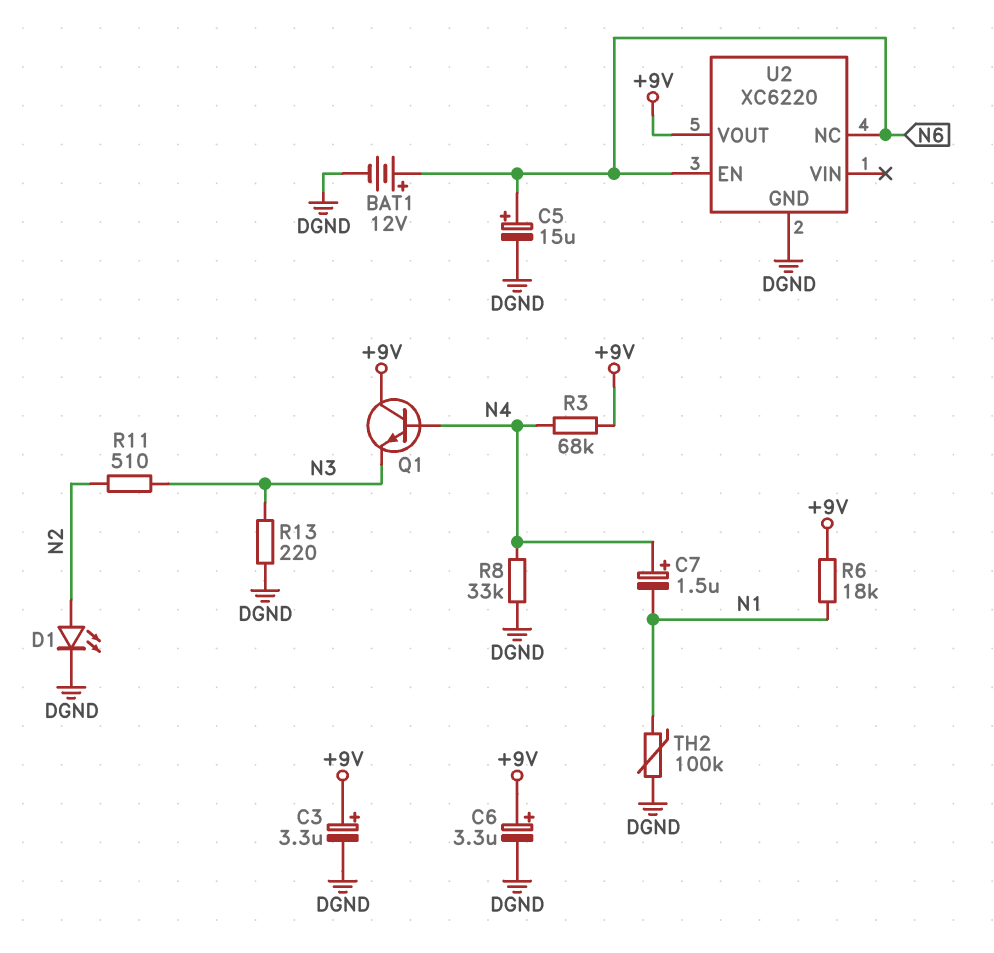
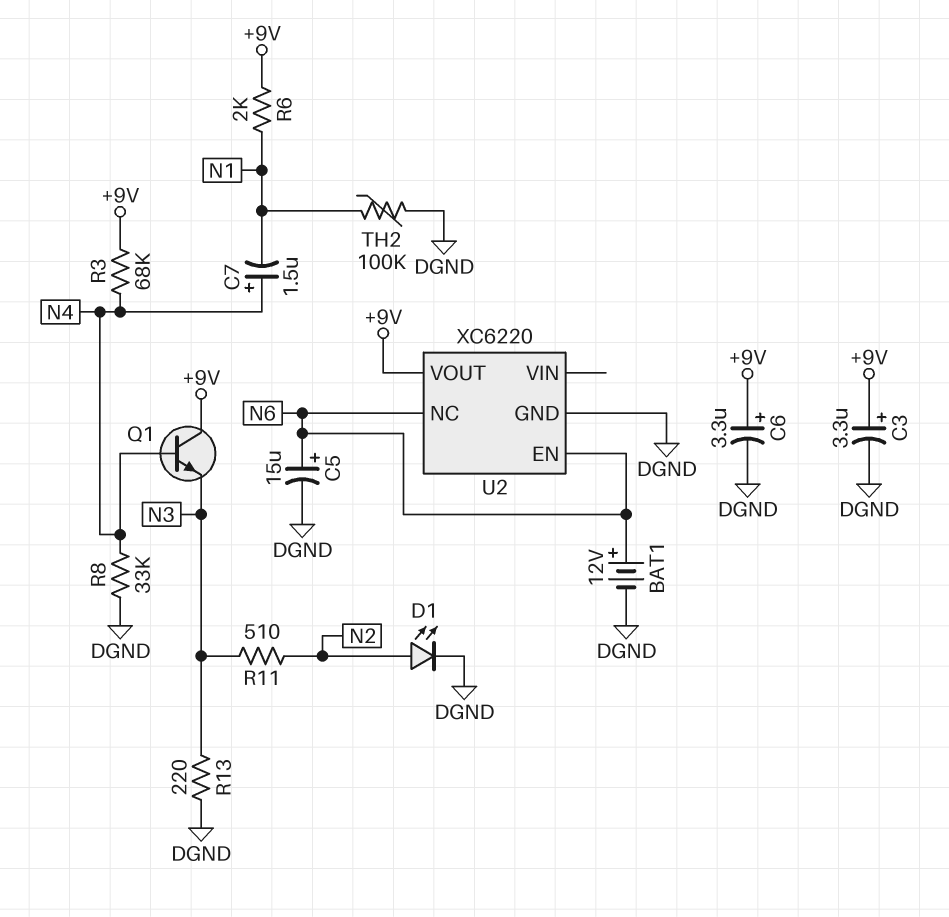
R6: 18k (+9V, N1) -> 2k (+9V, N1)

